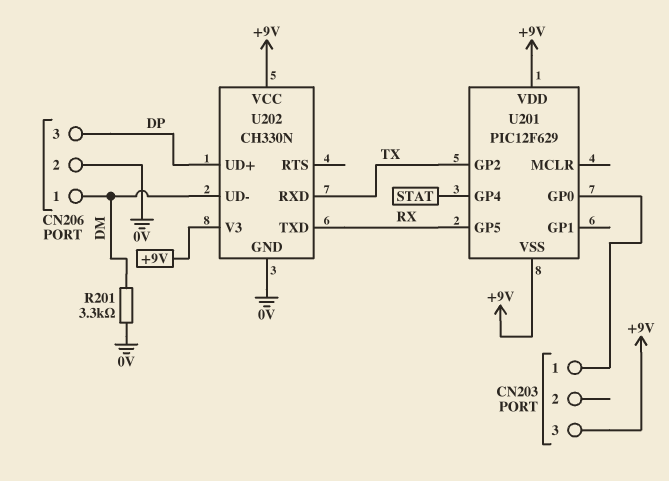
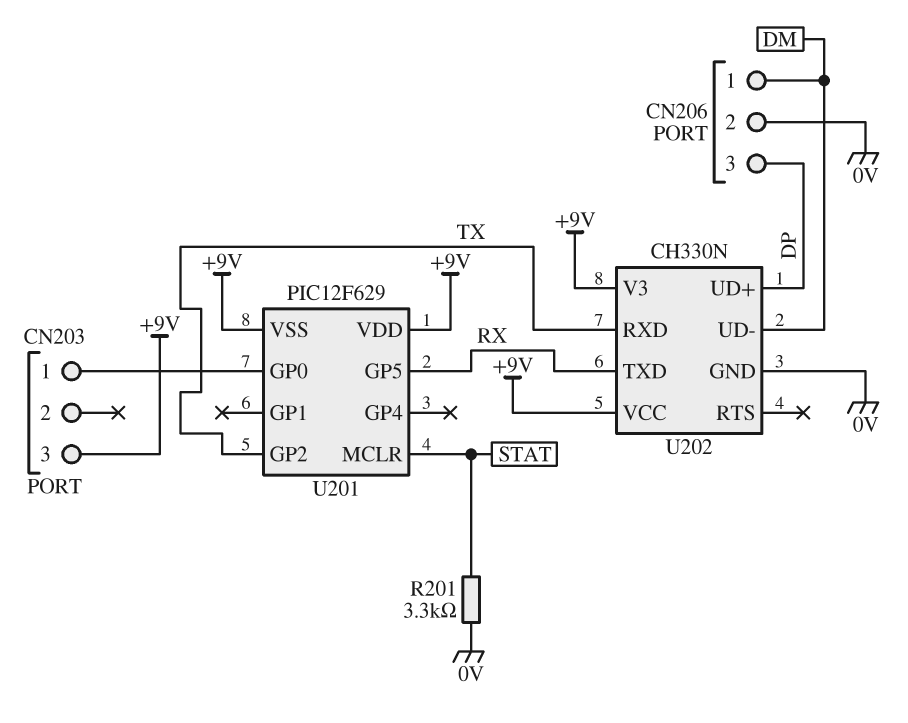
R201: 3.3k (0V, DM) -> 3.3k (0V, STAT)
U201 pin GP4: STAT -> none
U201 pin MCLR: none -> STAT

